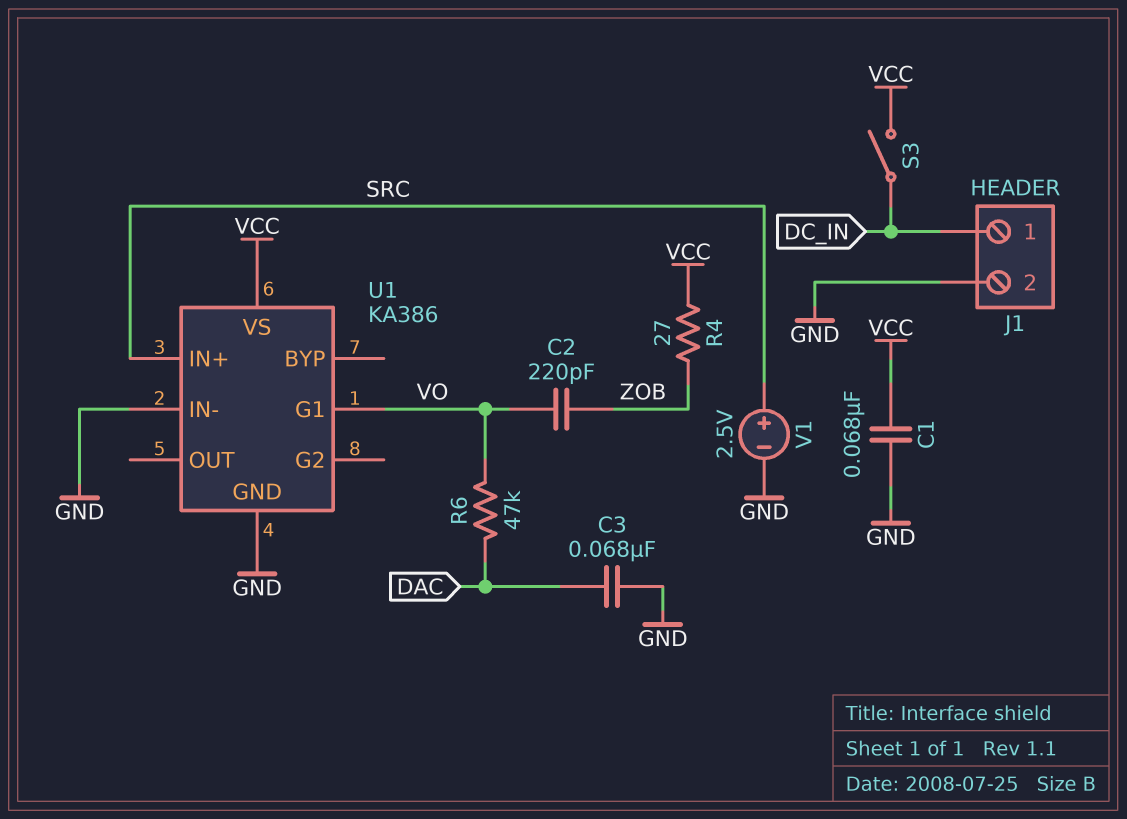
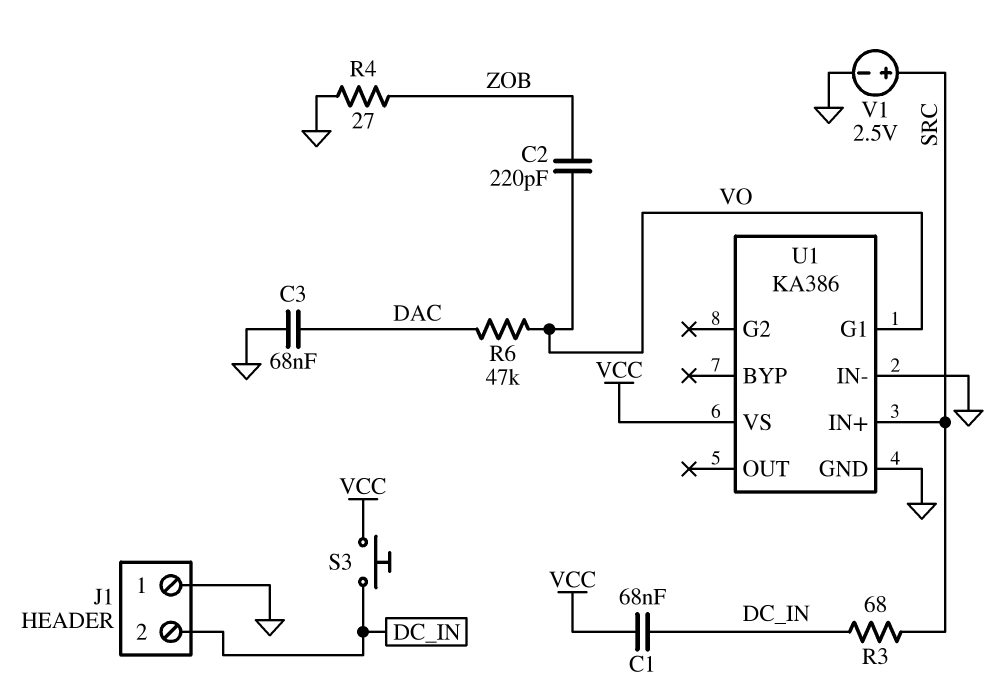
C1: 68nF (GND, VCC) -> 68nF (DC_IN, VCC)
J1 pin 1: DC_IN -> GND
J1 pin 2: GND -> DC_IN
R3: none -> 68 (DC_IN, SRC)
R4: 27 (VCC, ZOB) -> 27 (GND, ZOB)
S3: switch (DC_IN, VCC) -> button (DC_IN, VCC)

